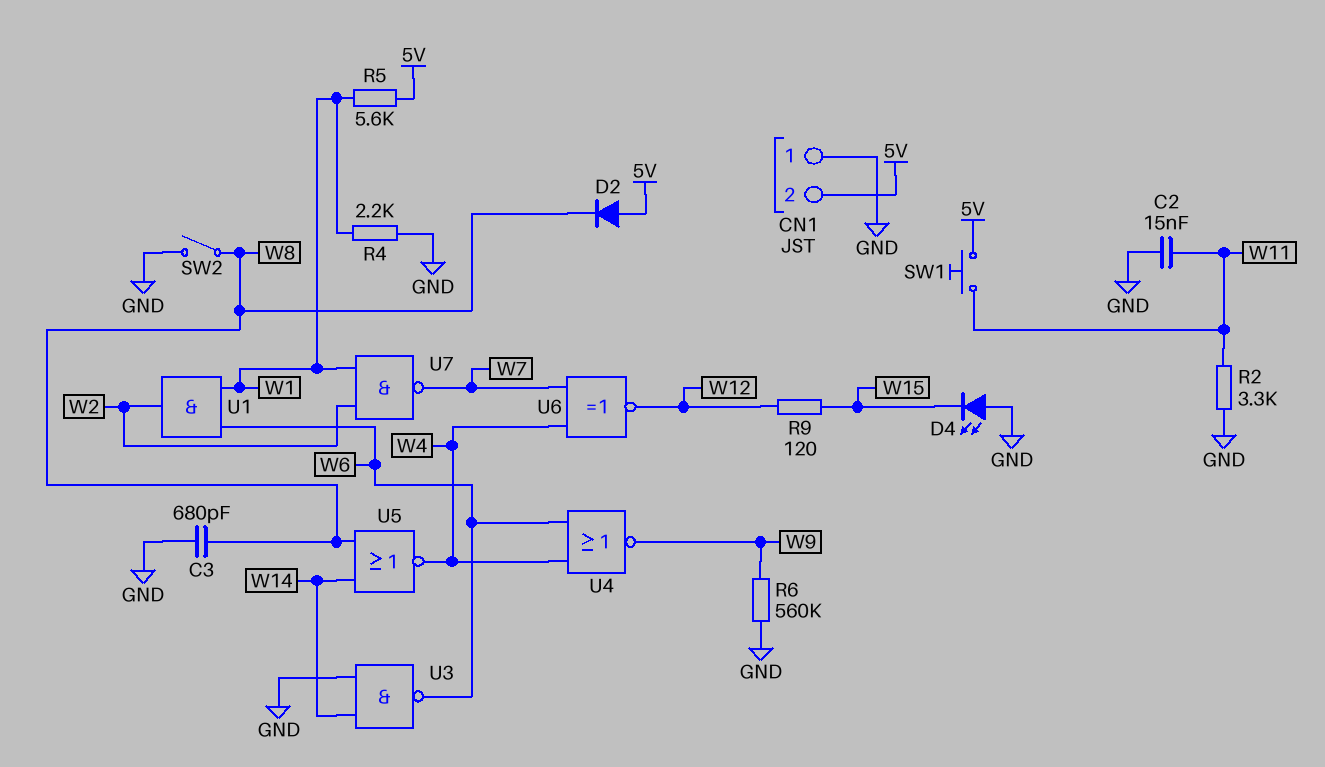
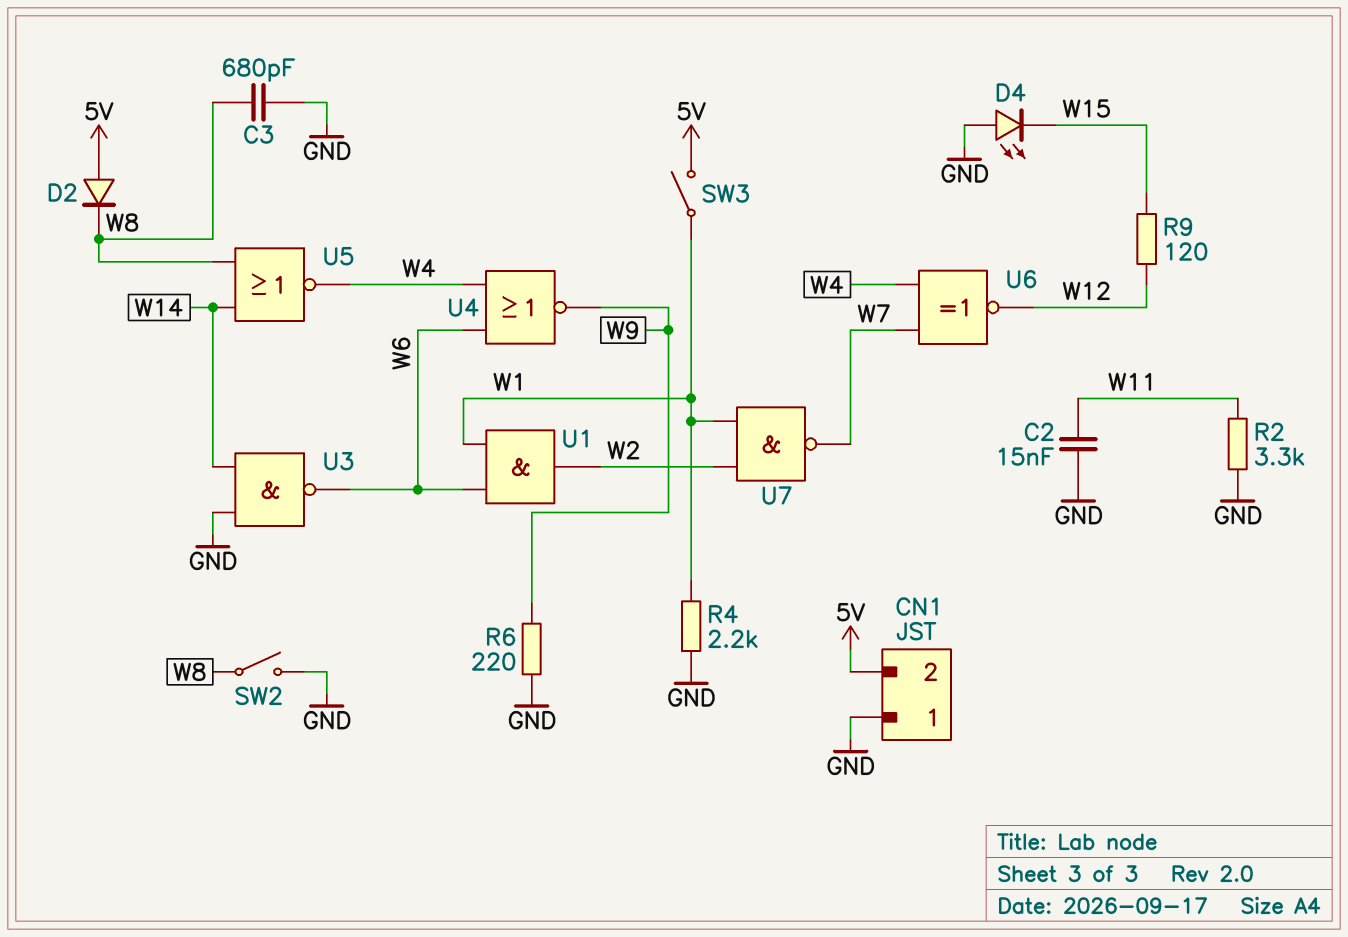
R5: 5.6k (5V, W1) -> none
R6: 560k (GND, W9) -> 220 (GND, W9)
SW1: button (5V, W11) -> none
SW3: none -> switch (5V, W1)

